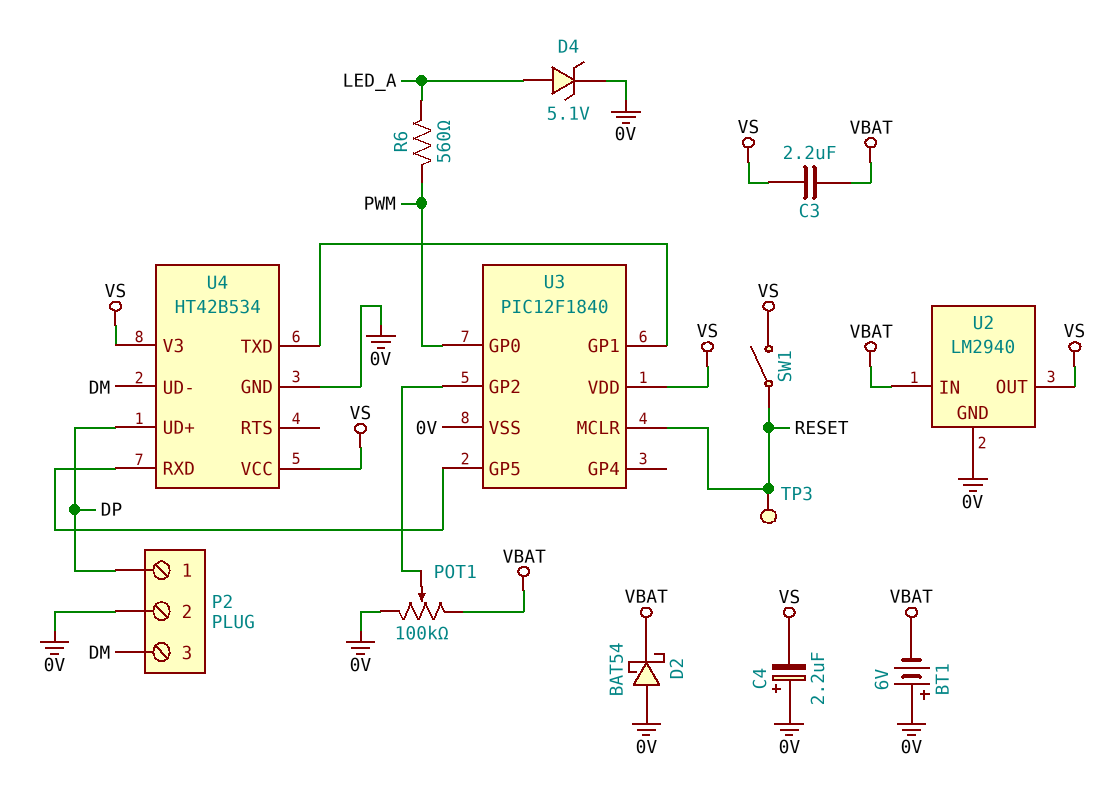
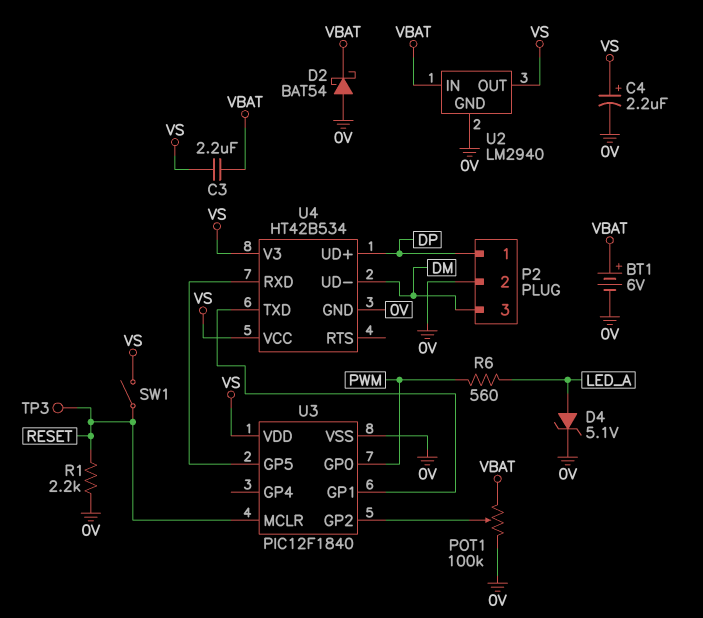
BT1: 6V (plus 0V, minus VBAT) -> 6V (plus VBAT, minus 0V)
C4: 2.2uF (plus 0V, minus VS) -> 2.2uF (plus VS, minus 0V)
R1: none -> 2.2k (0V, RESET)

